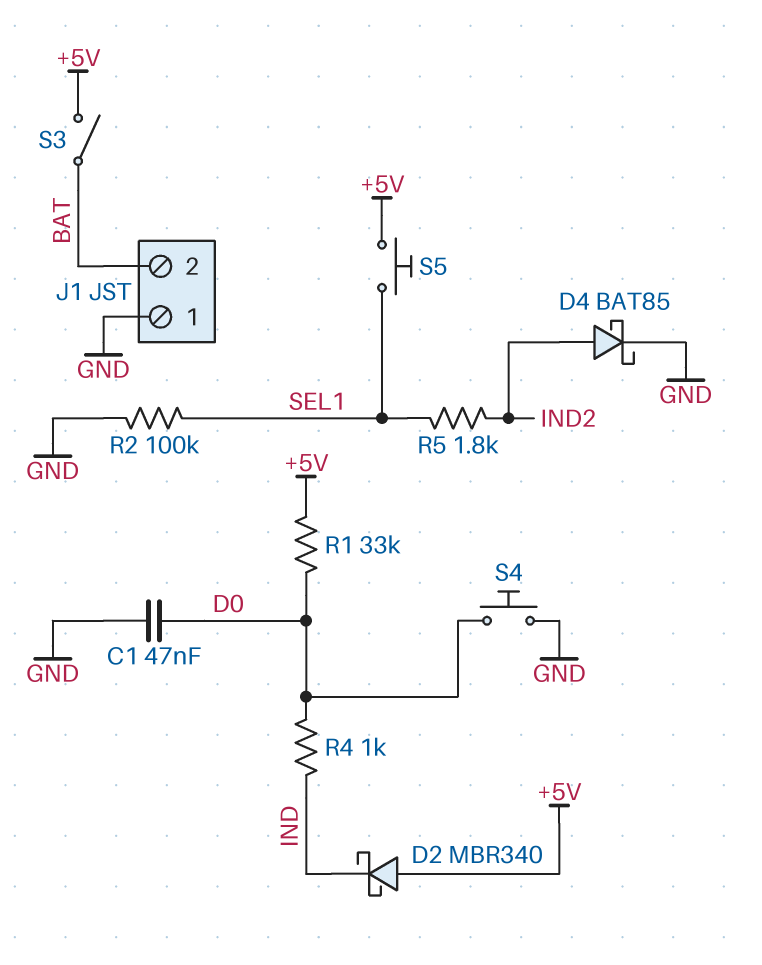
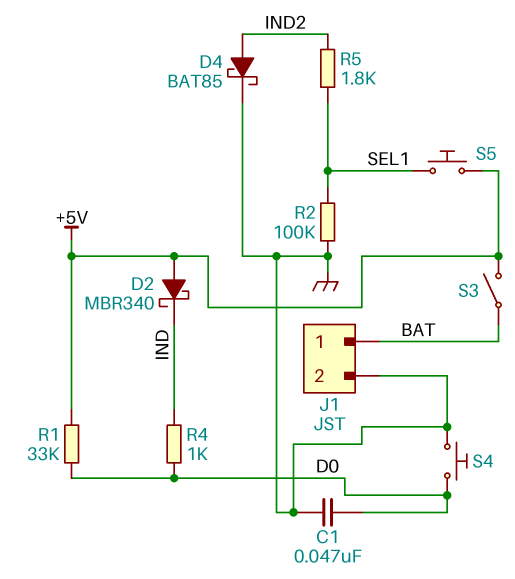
J1 pin 1: GND -> BAT
J1 pin 2: BAT -> GND

